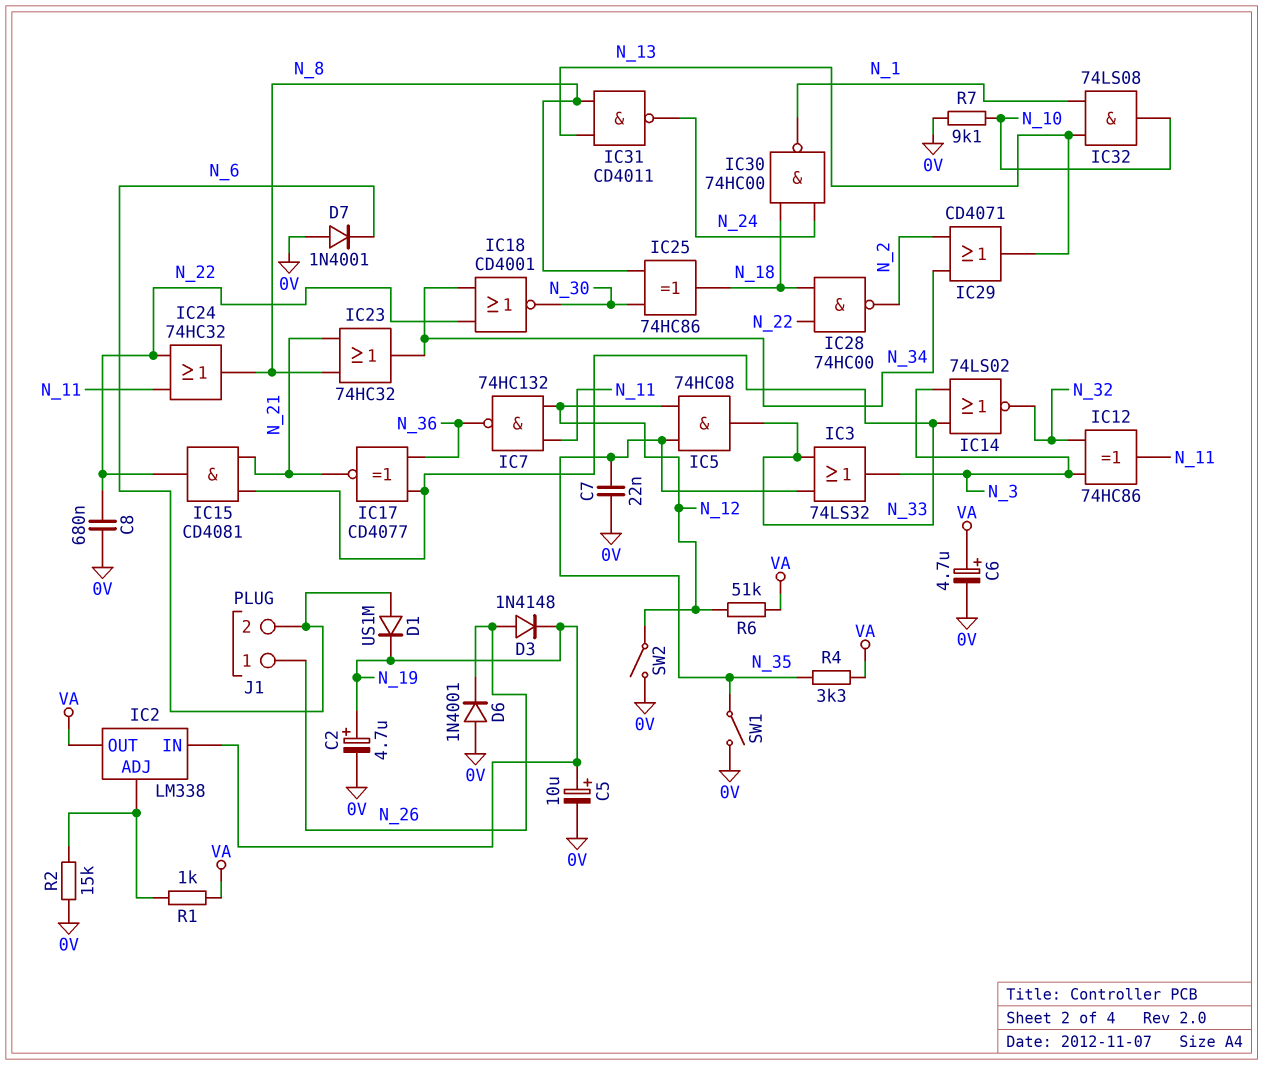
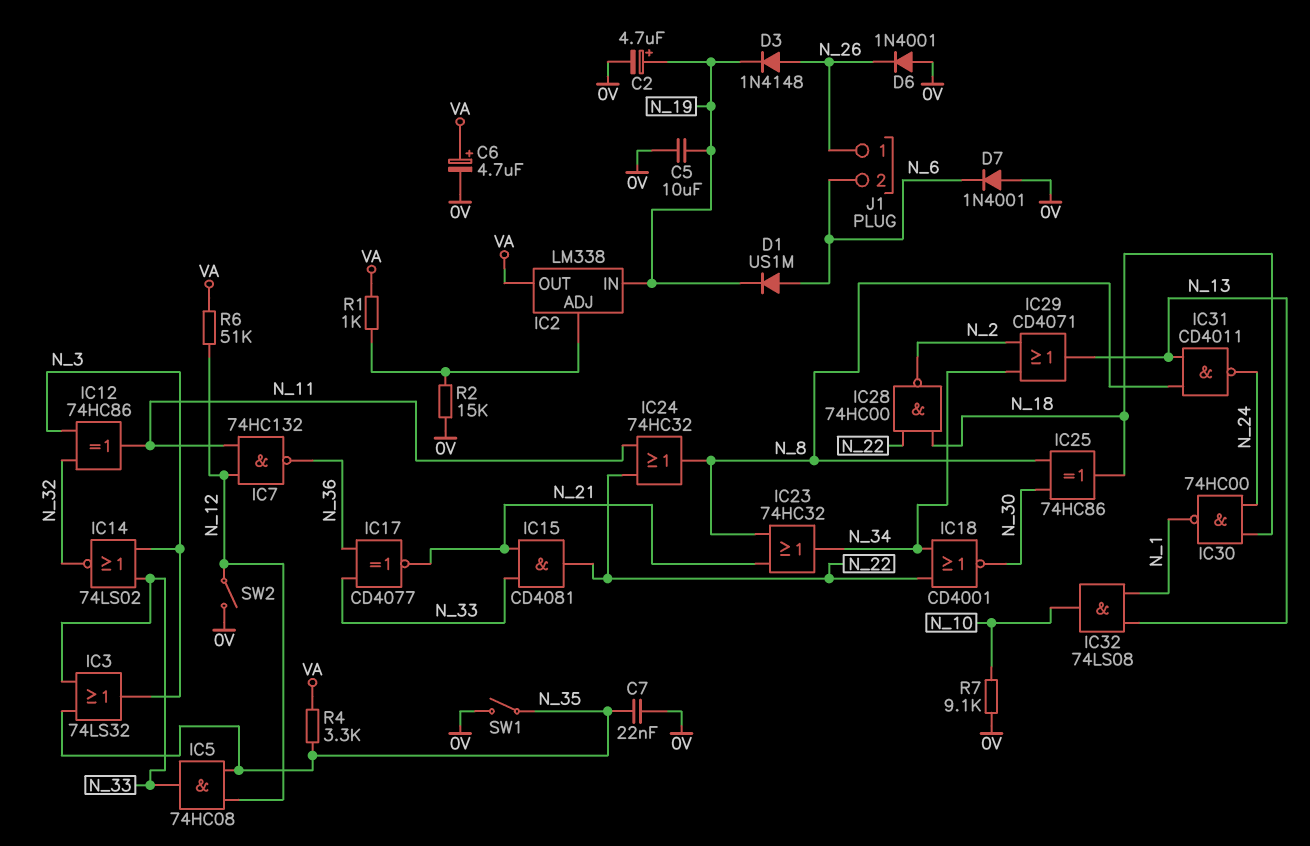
C5: 10uF (plus N_19, minus 0V) -> 10uF (0V, N_19)
C8: 680nF (0V, N_22) -> none

